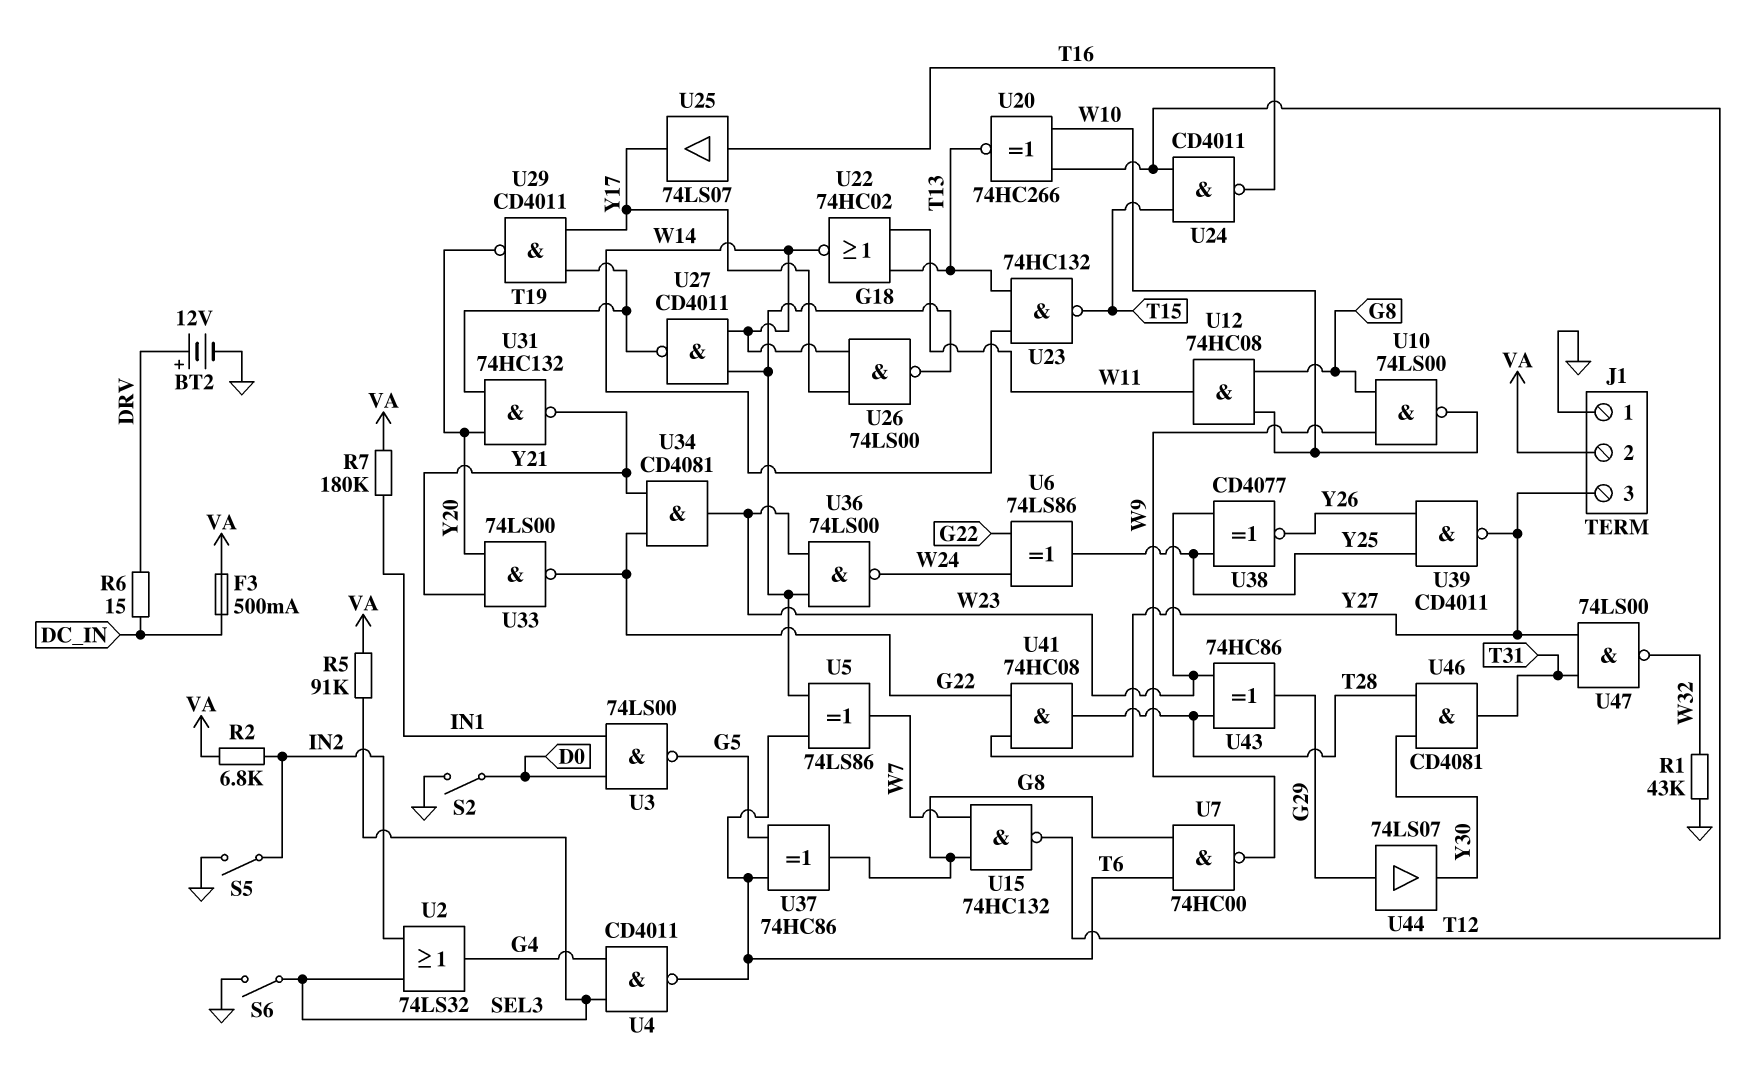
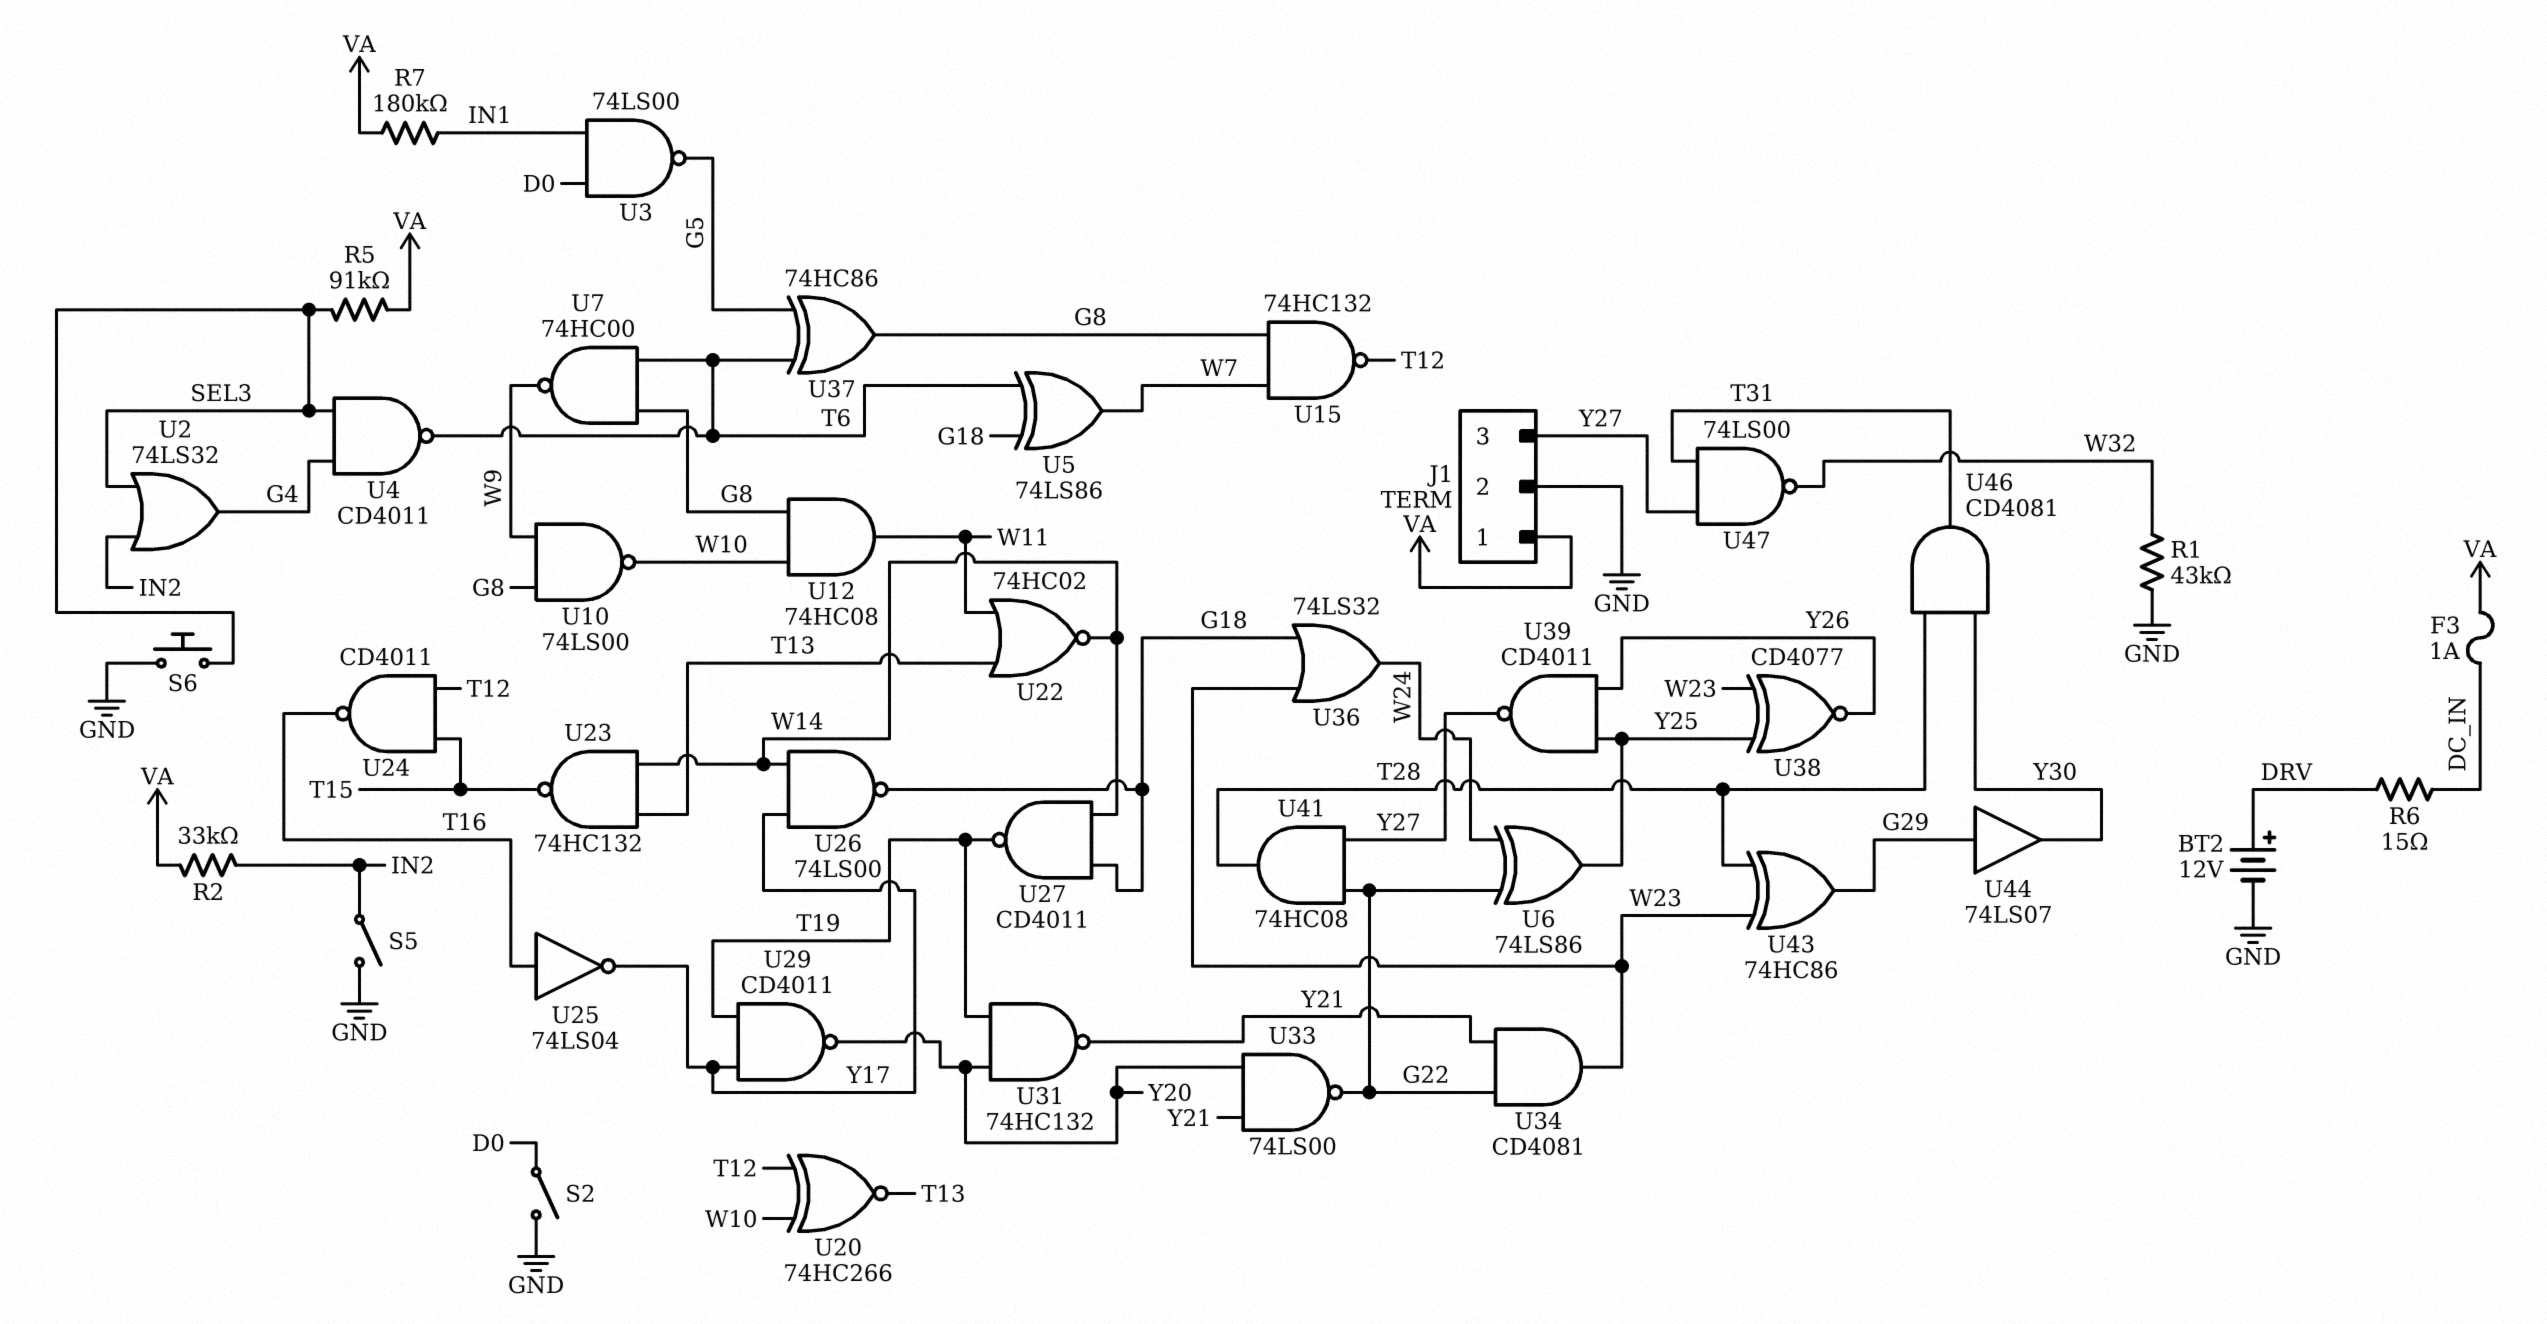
F3: 500mA (DC_IN, VA) -> 1A (DC_IN, VA)
J1 pin 1: GND -> VA
J1 pin 2: VA -> GND
R2: 6.8k (IN2, VA) -> 33k (IN2, VA)
S6: switch (GND, SEL3) -> button (GND, SEL3)
U25: buffer 74LS07 (in T16, out Y17) -> NOT 74LS04 (in T16, out Y17)
U36: NAND 74LS00 (in G18, in W23, out W24) -> OR 74LS32 (in G18, in W23, out W24)

